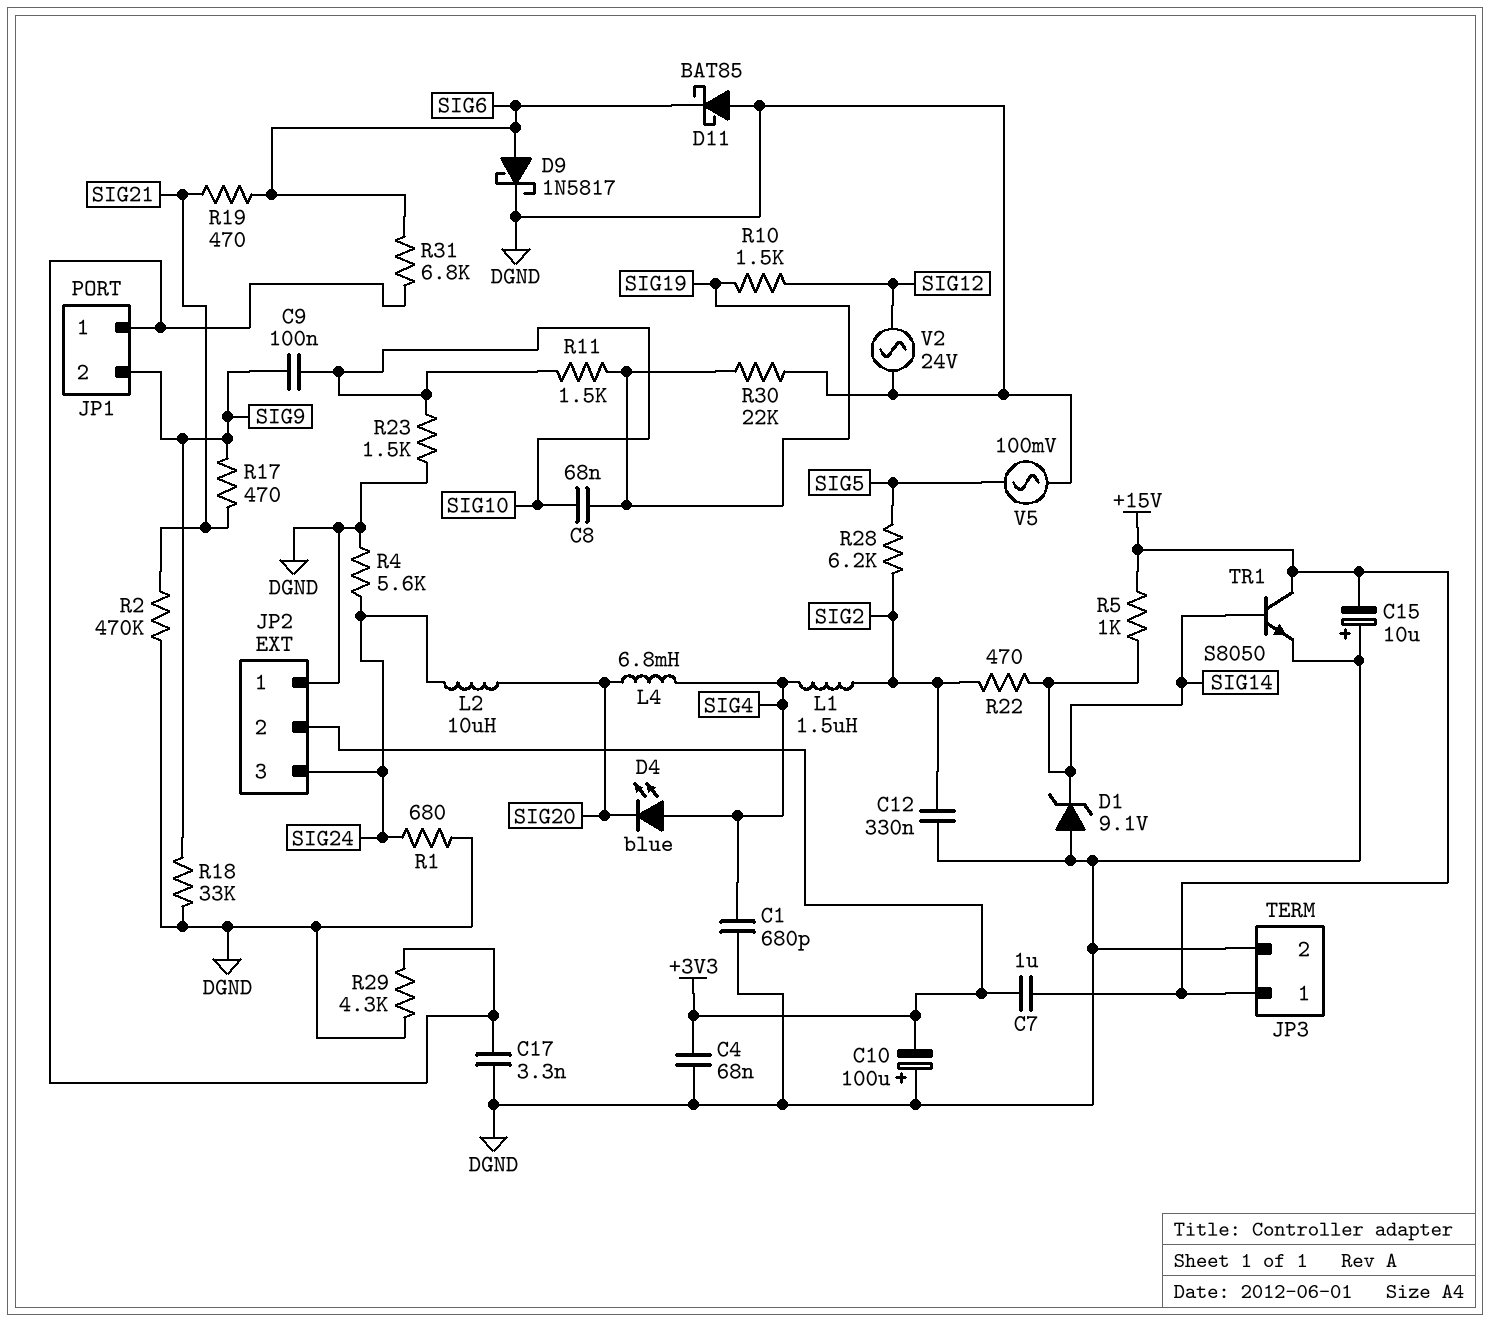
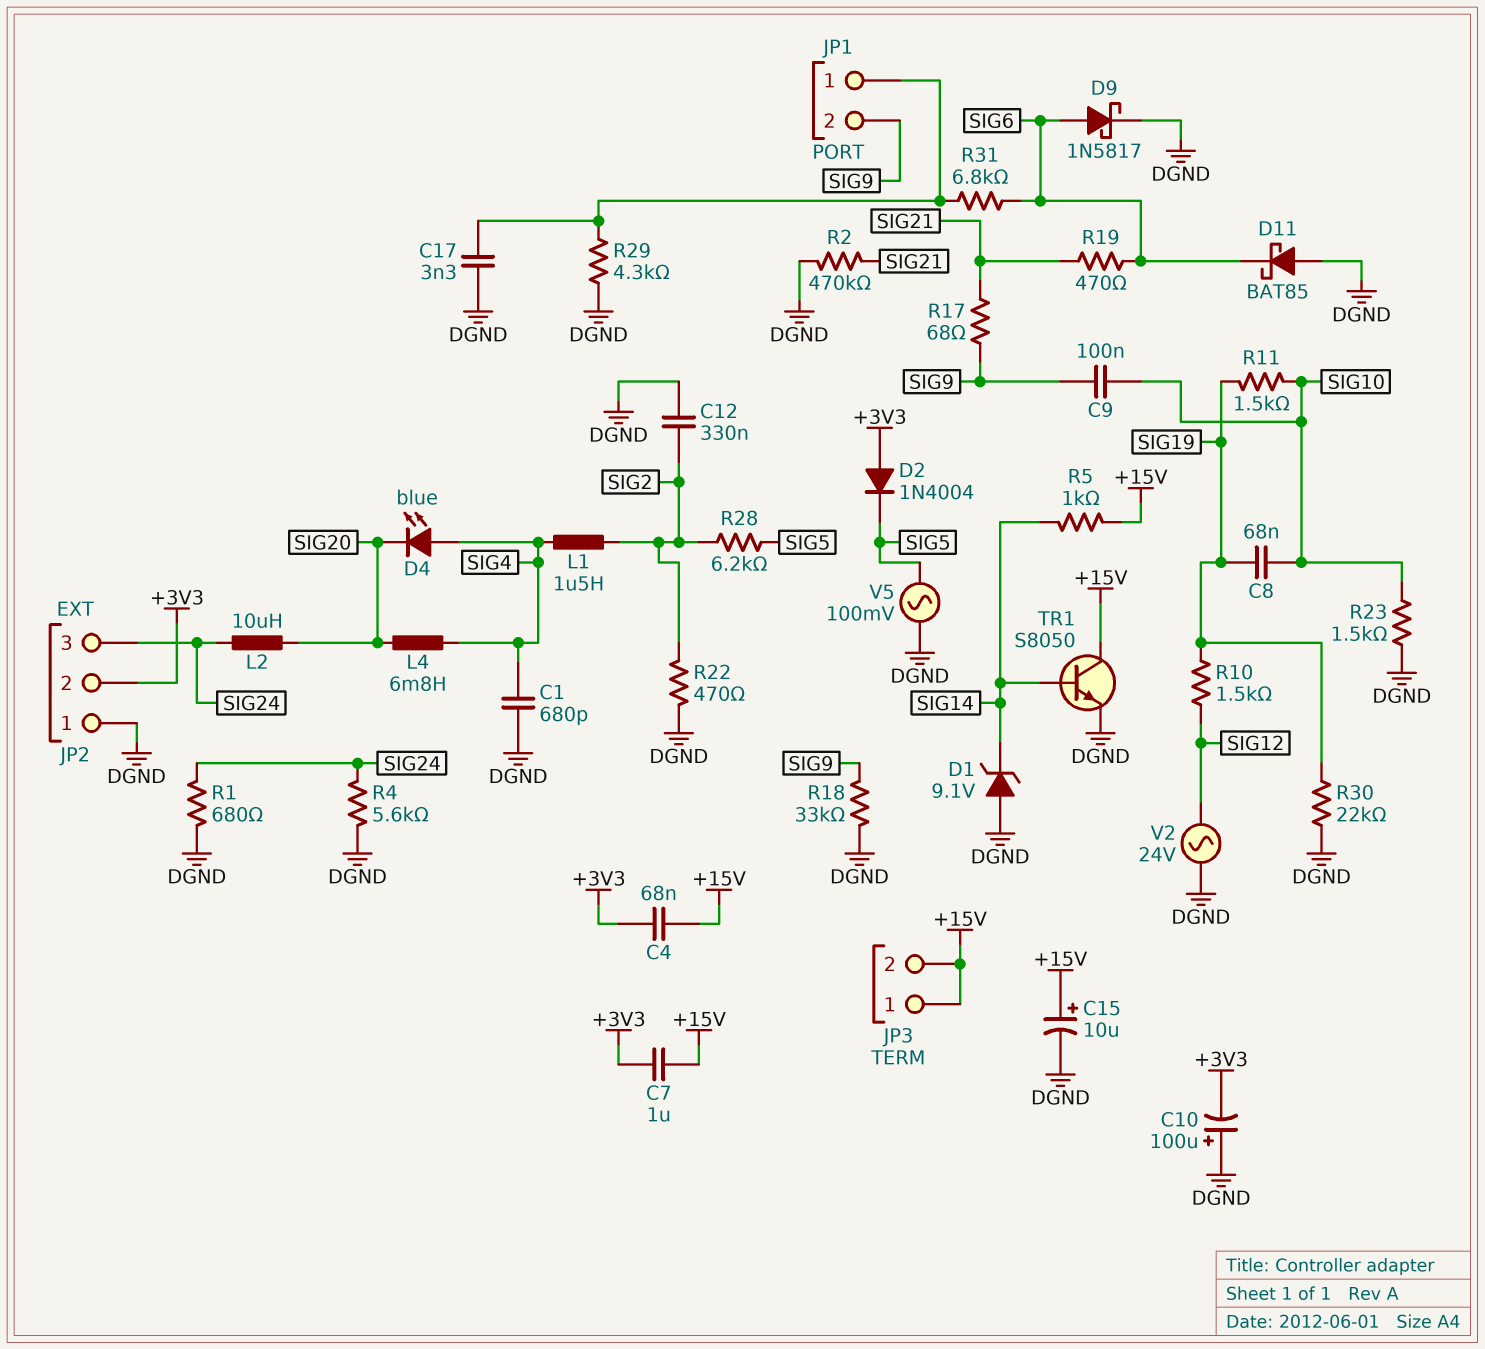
C4: 68nF (+3V3, DGND) -> 68nF (+3V3, +15V)
C15: 10uF (plus DGND, minus +15V) -> 10uF (plus +15V, minus DGND)
D2: none -> diode 1N4004 (A +3V3, K SIG5)
JP3 pin 2: DGND -> +15V
R17: 470 (SIG9, SIG21) -> 68 (SIG9, SIG21)
R22: 470 (SIG2, SIG14) -> 470 (DGND, SIG2)

